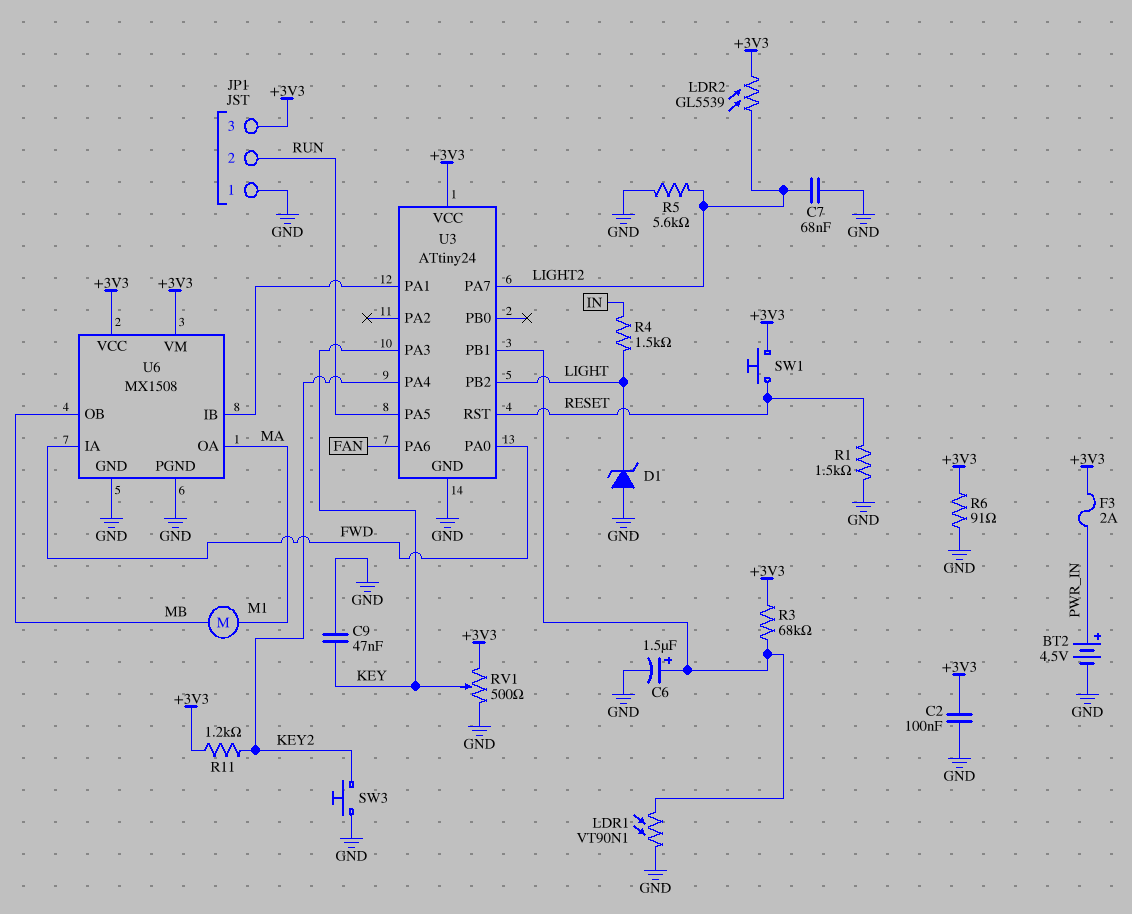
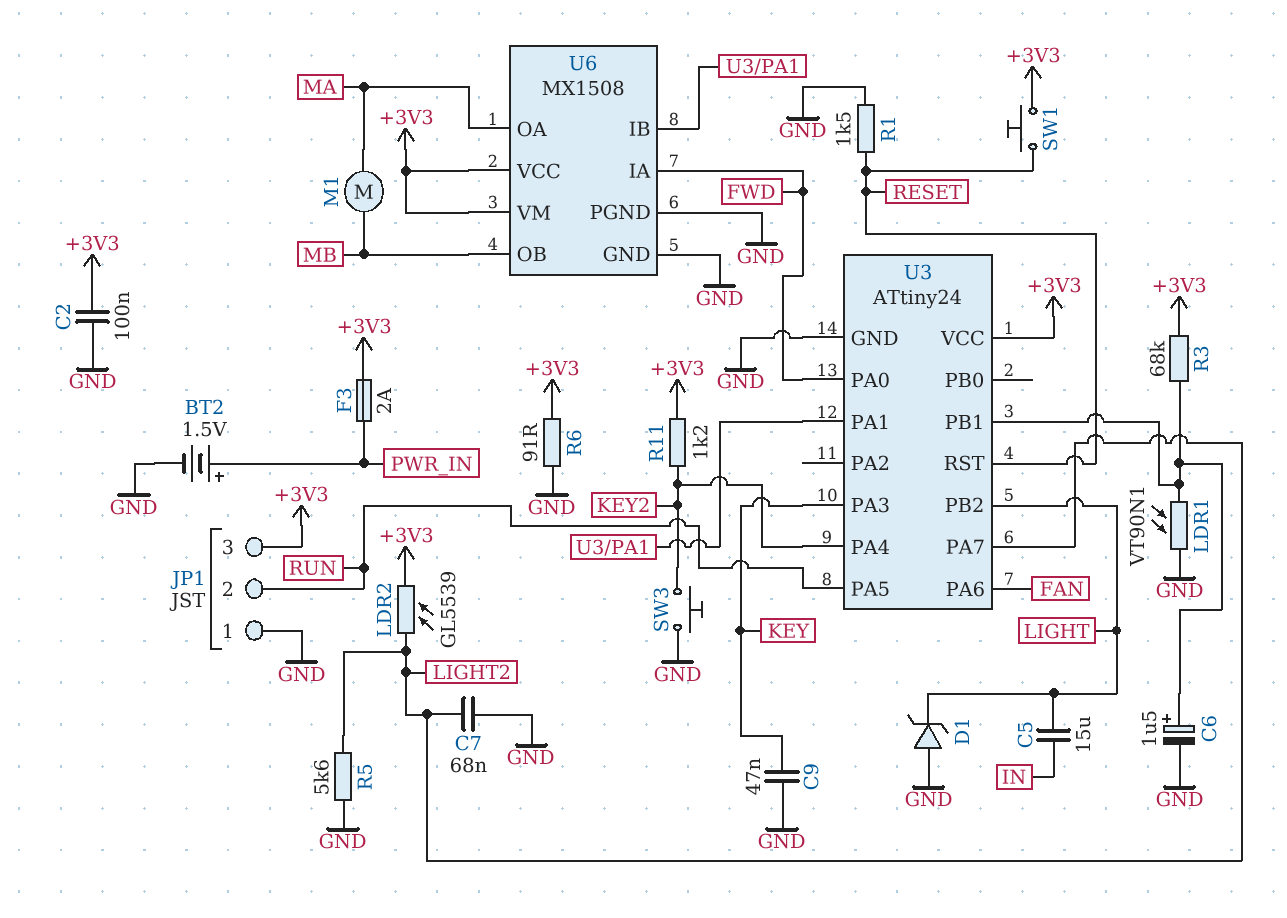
BT2: 4.5V (plus PWR_IN, minus GND) -> 1.5V (plus PWR_IN, minus GND)
C5: none -> 15uF (IN, LIGHT)
R4: 1.5k (IN, LIGHT) -> none
RV1: 500 (+3V3, GND, wiper KEY) -> none

